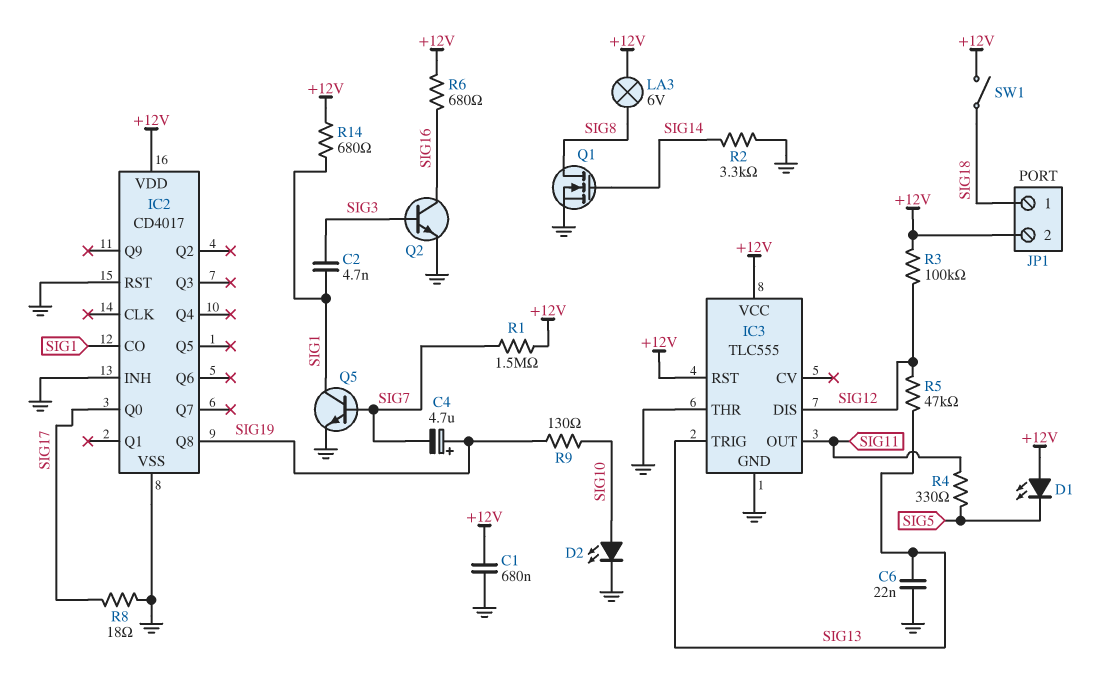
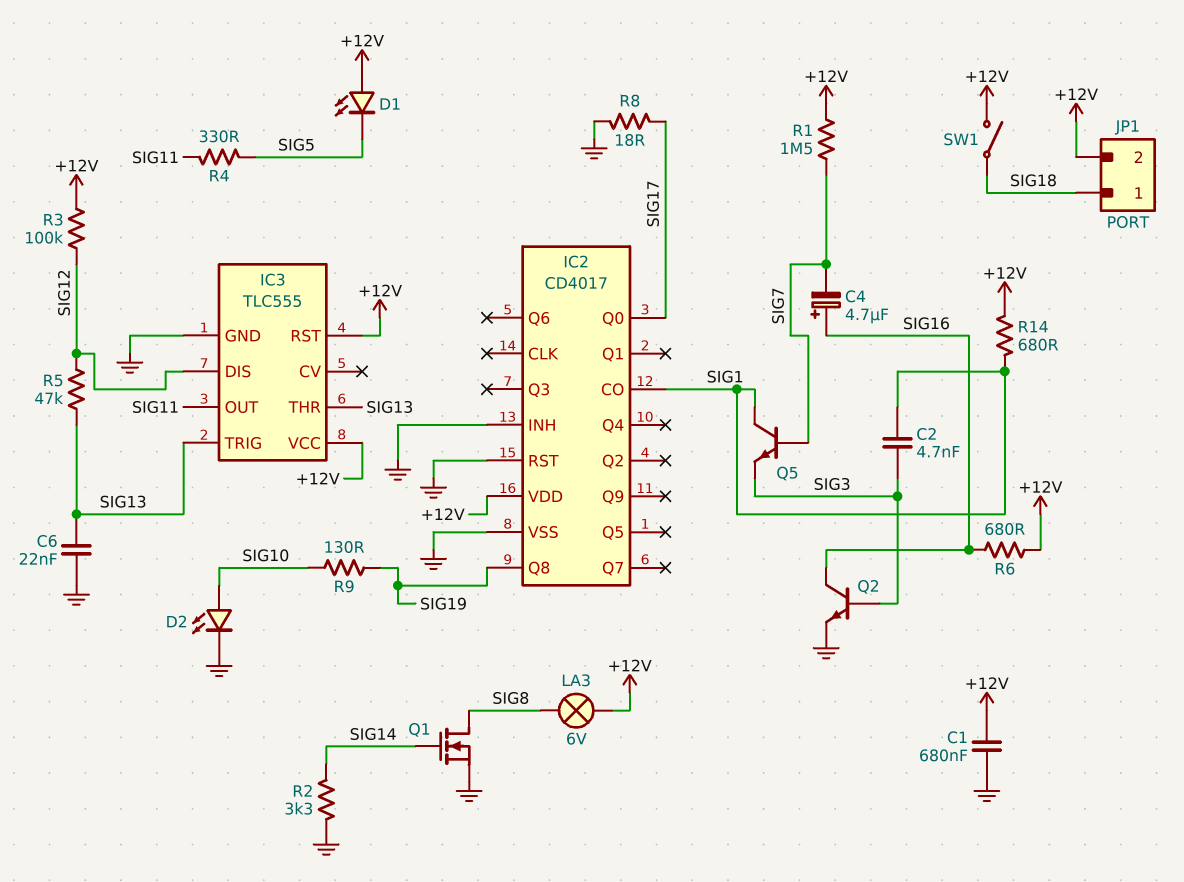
C4: 4.7uF (plus SIG19, minus SIG7) -> 4.7uF (plus SIG16, minus SIG7)
IC3 pin THR: GND -> SIG13
Q5: NPN (B SIG7, C SIG1, E GND) -> NPN (B SIG7, C SIG1, E SIG3)

